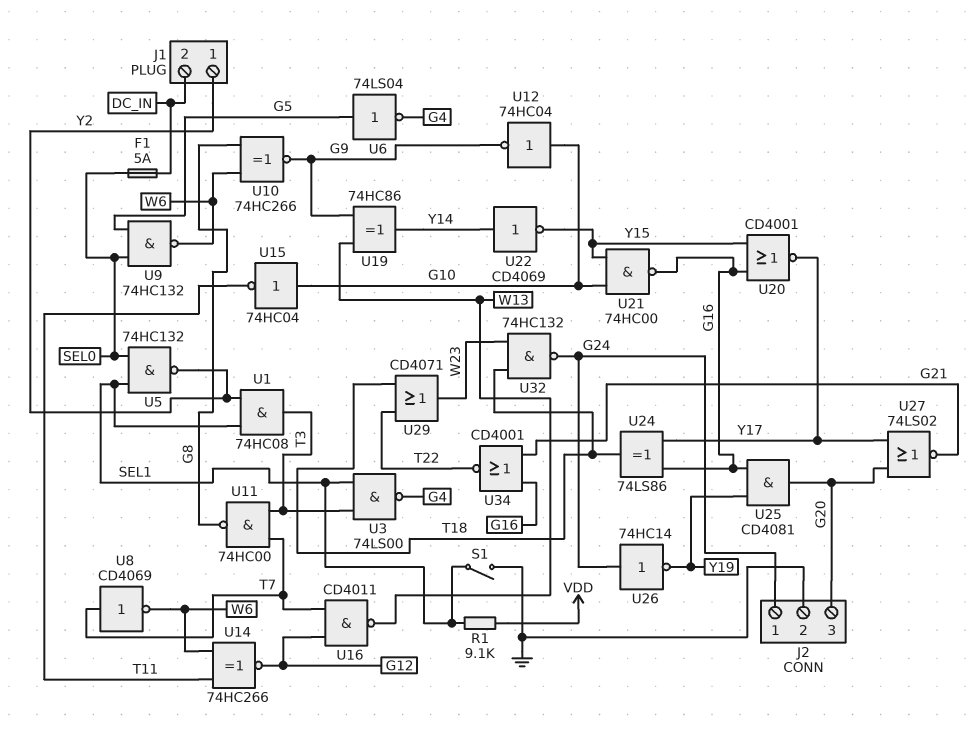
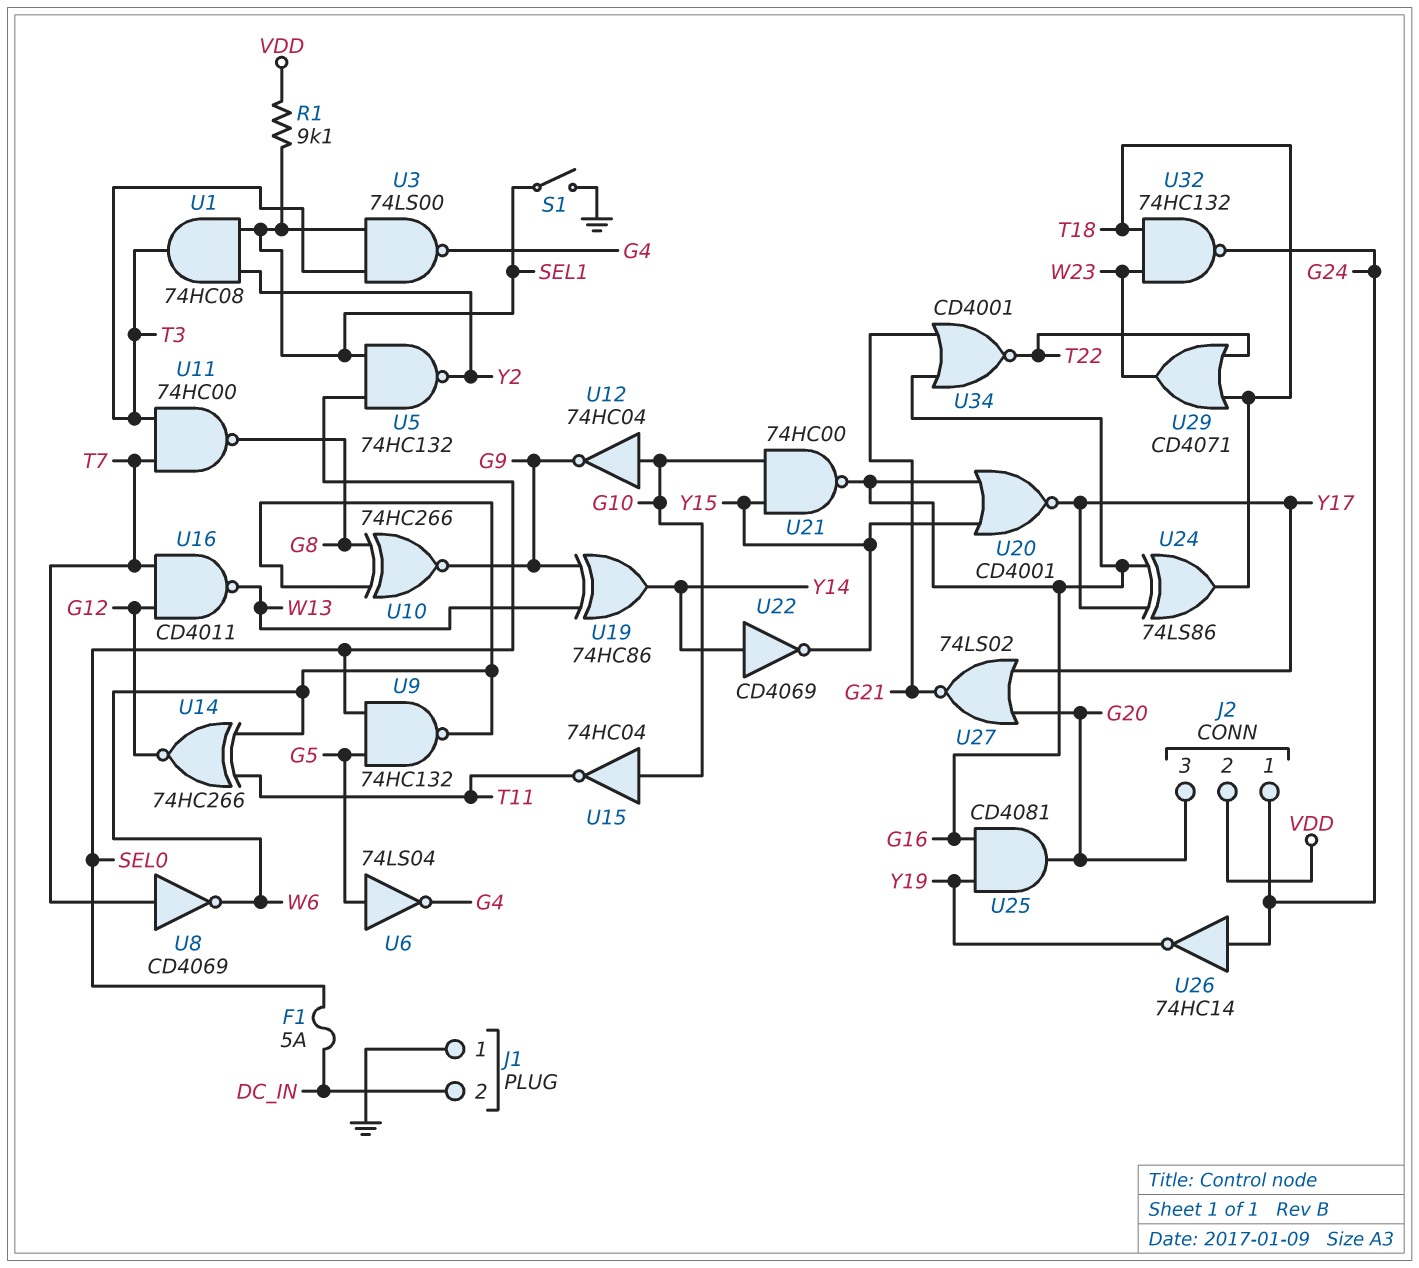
J1 pin 1: Y2 -> GND
J2 pin 2: GND -> VDD

